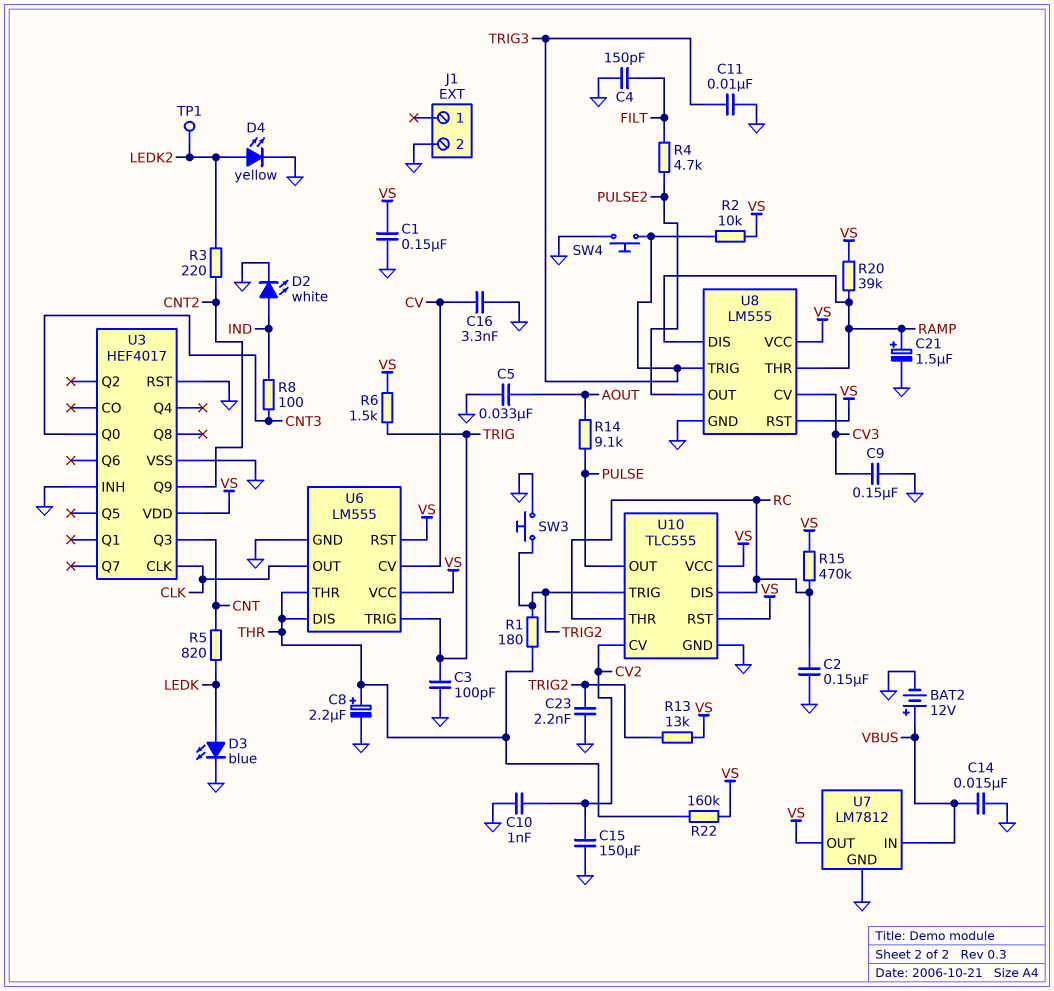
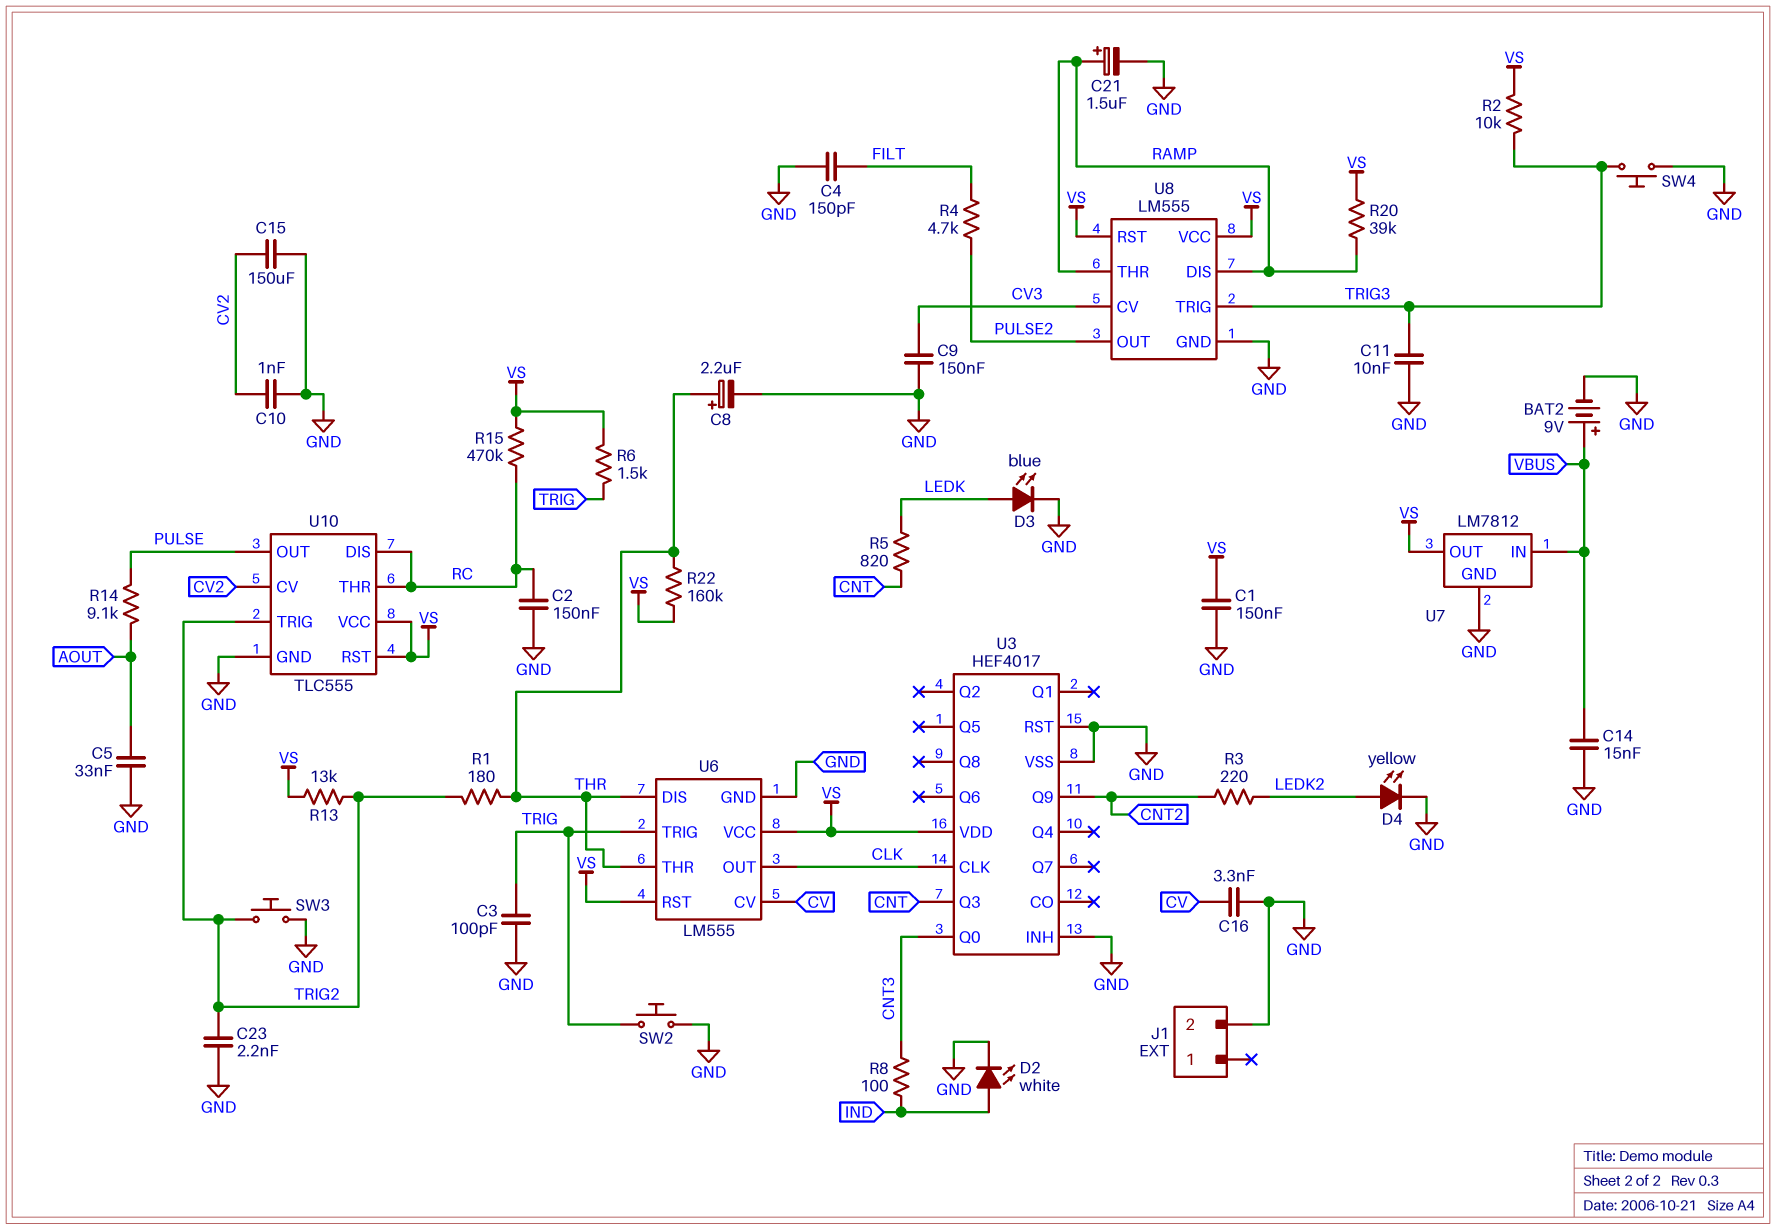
BAT2: 12V (plus VBUS, minus GND) -> 9V (plus VBUS, minus GND)
SW2: none -> button (GND, TRIG)
TP1: test point (LEDK2) -> none

